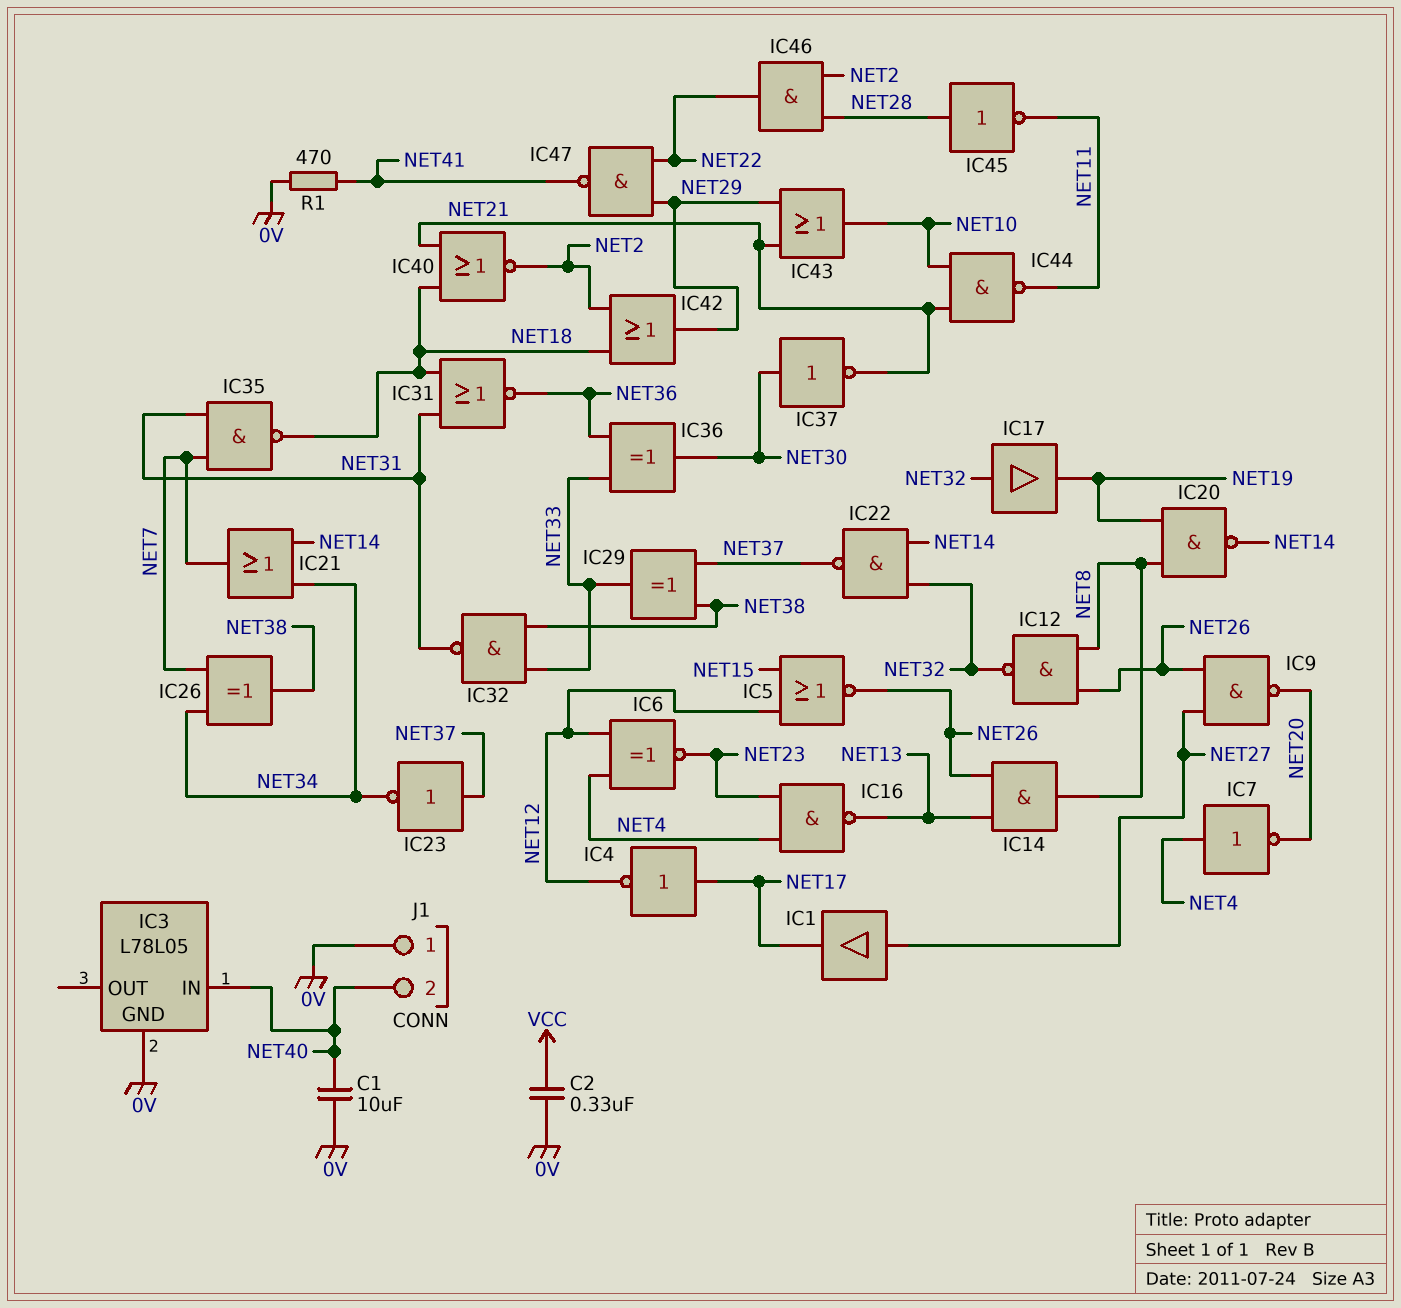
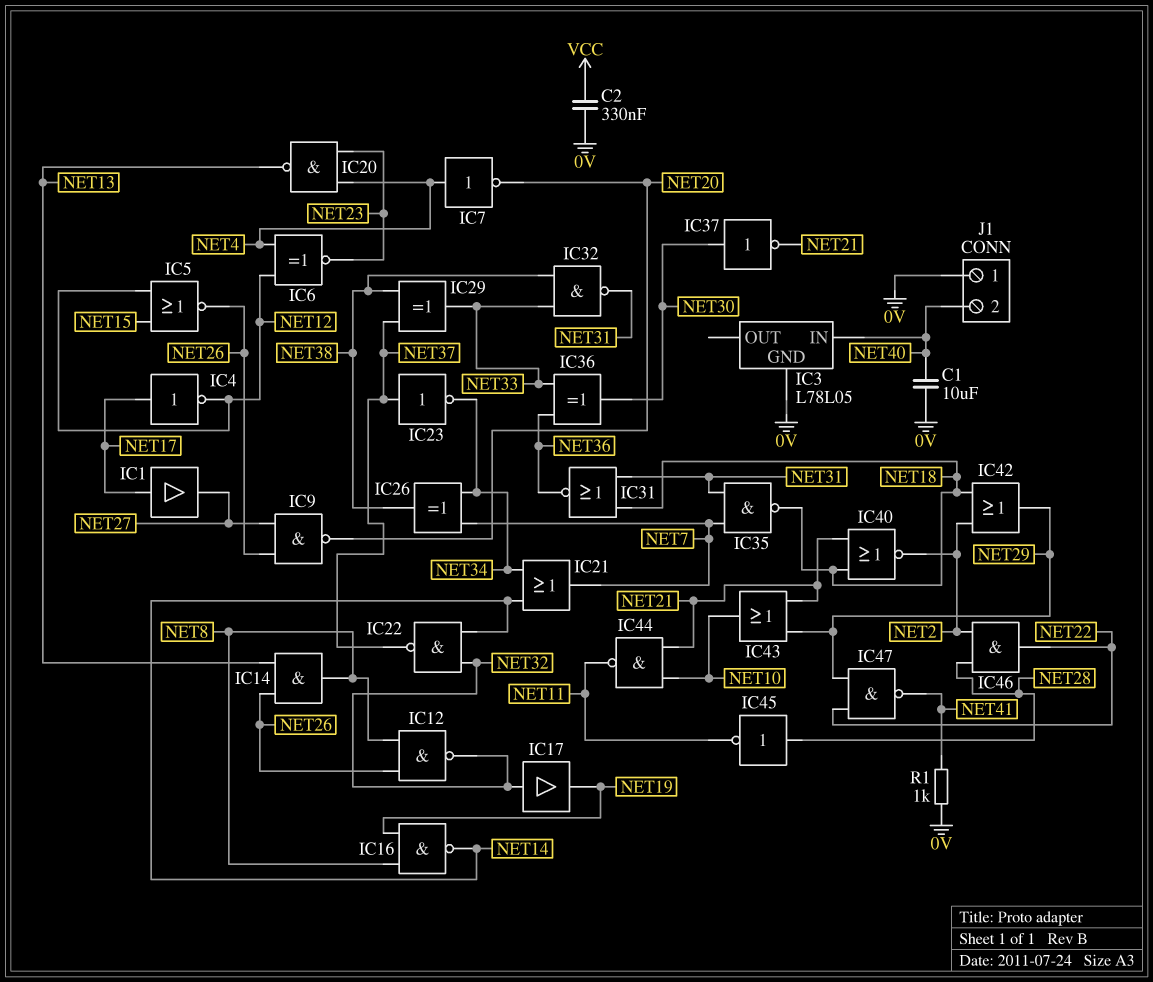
IC1: buffer (in NET27, out NET17) -> buffer (in NET17, out NET27)
IC16: NAND (in NET4, in NET23, out NET13) -> NAND (in NET8, in NET19, out NET14)
IC20: NAND (in NET8, in NET19, out NET14) -> NAND (in NET4, in NET23, out NET13)
R1: 470 (0V, NET41) -> 1k (0V, NET41)

